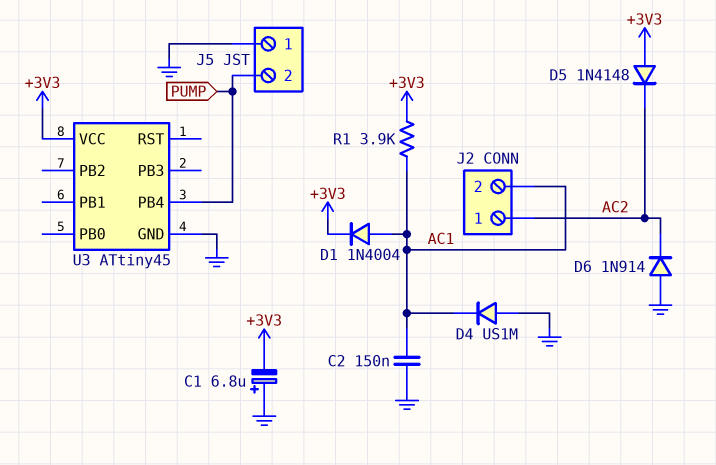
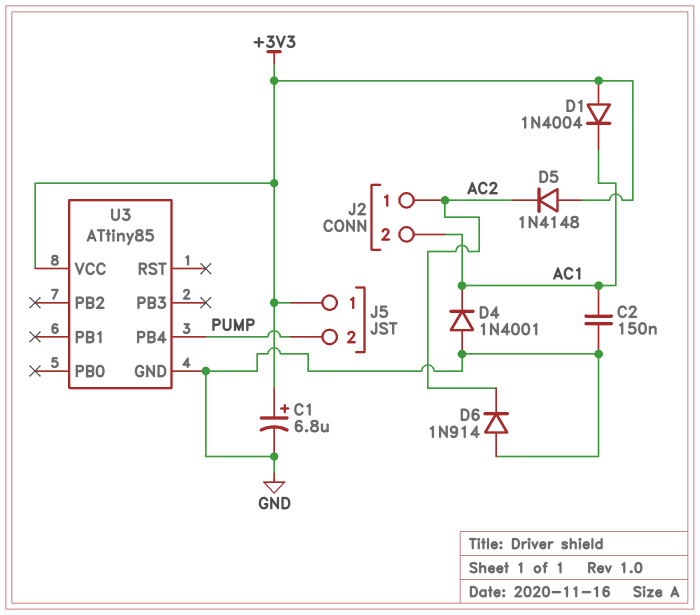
C1: 6.8uF (plus GND, minus +3V3) -> 6.8uF (plus +3V3, minus GND)
D1: diode 1N4004 (A AC1, K +3V3) -> diode 1N4004 (A +3V3, K AC1)
D4: diode US1M (A GND, K AC1) -> diode 1N4001 (A GND, K AC1)
J5 pin 1: GND -> +3V3
R1: 3.9k (+3V3, AC1) -> none
U3: ATtiny45 -> ATtiny85

